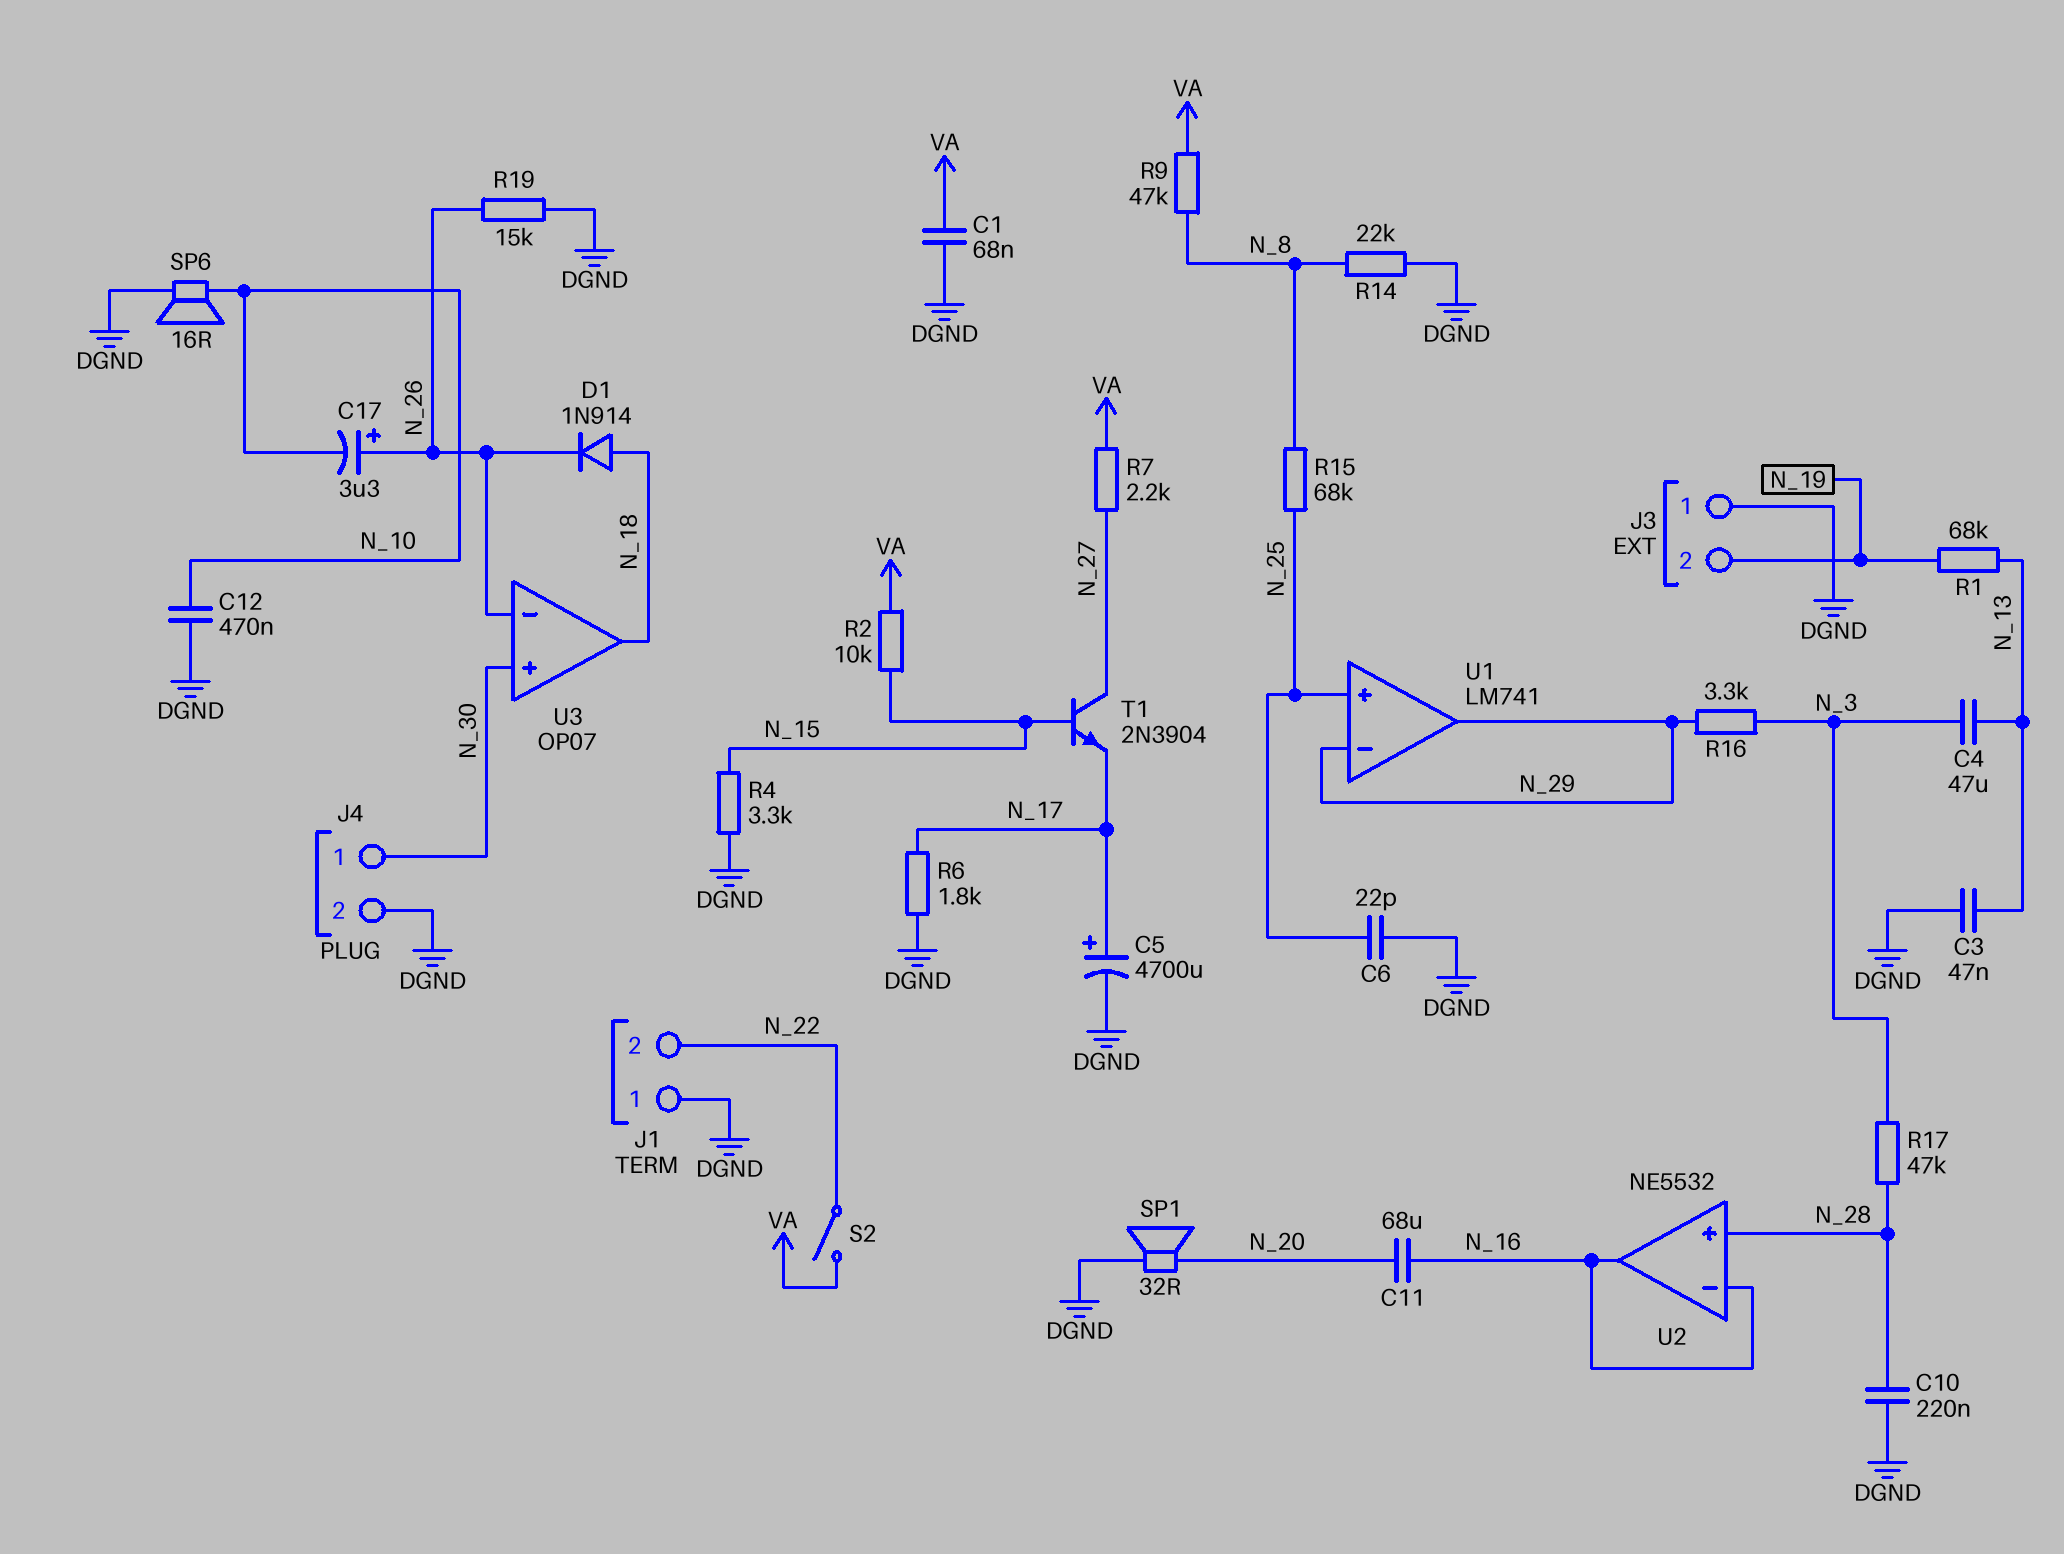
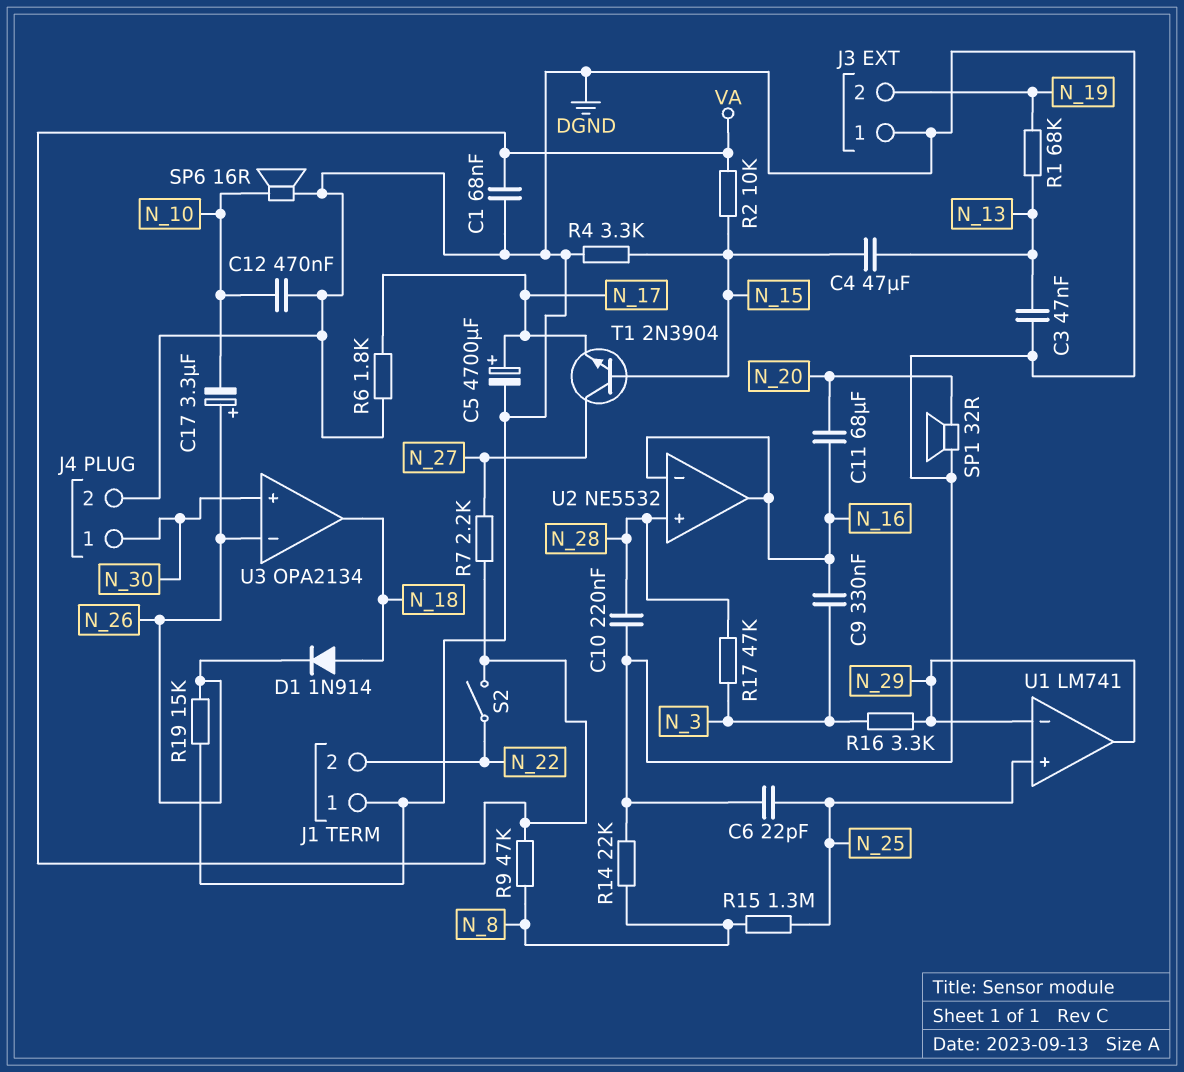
C4: 47uF (N_3, N_13) -> 47uF (N_13, N_15)
C9: none -> 330nF (N_3, N_16)
R15: 68k (N_8, N_25) -> 1.3M (N_8, N_25)
U3: OP07 -> OPA2134

